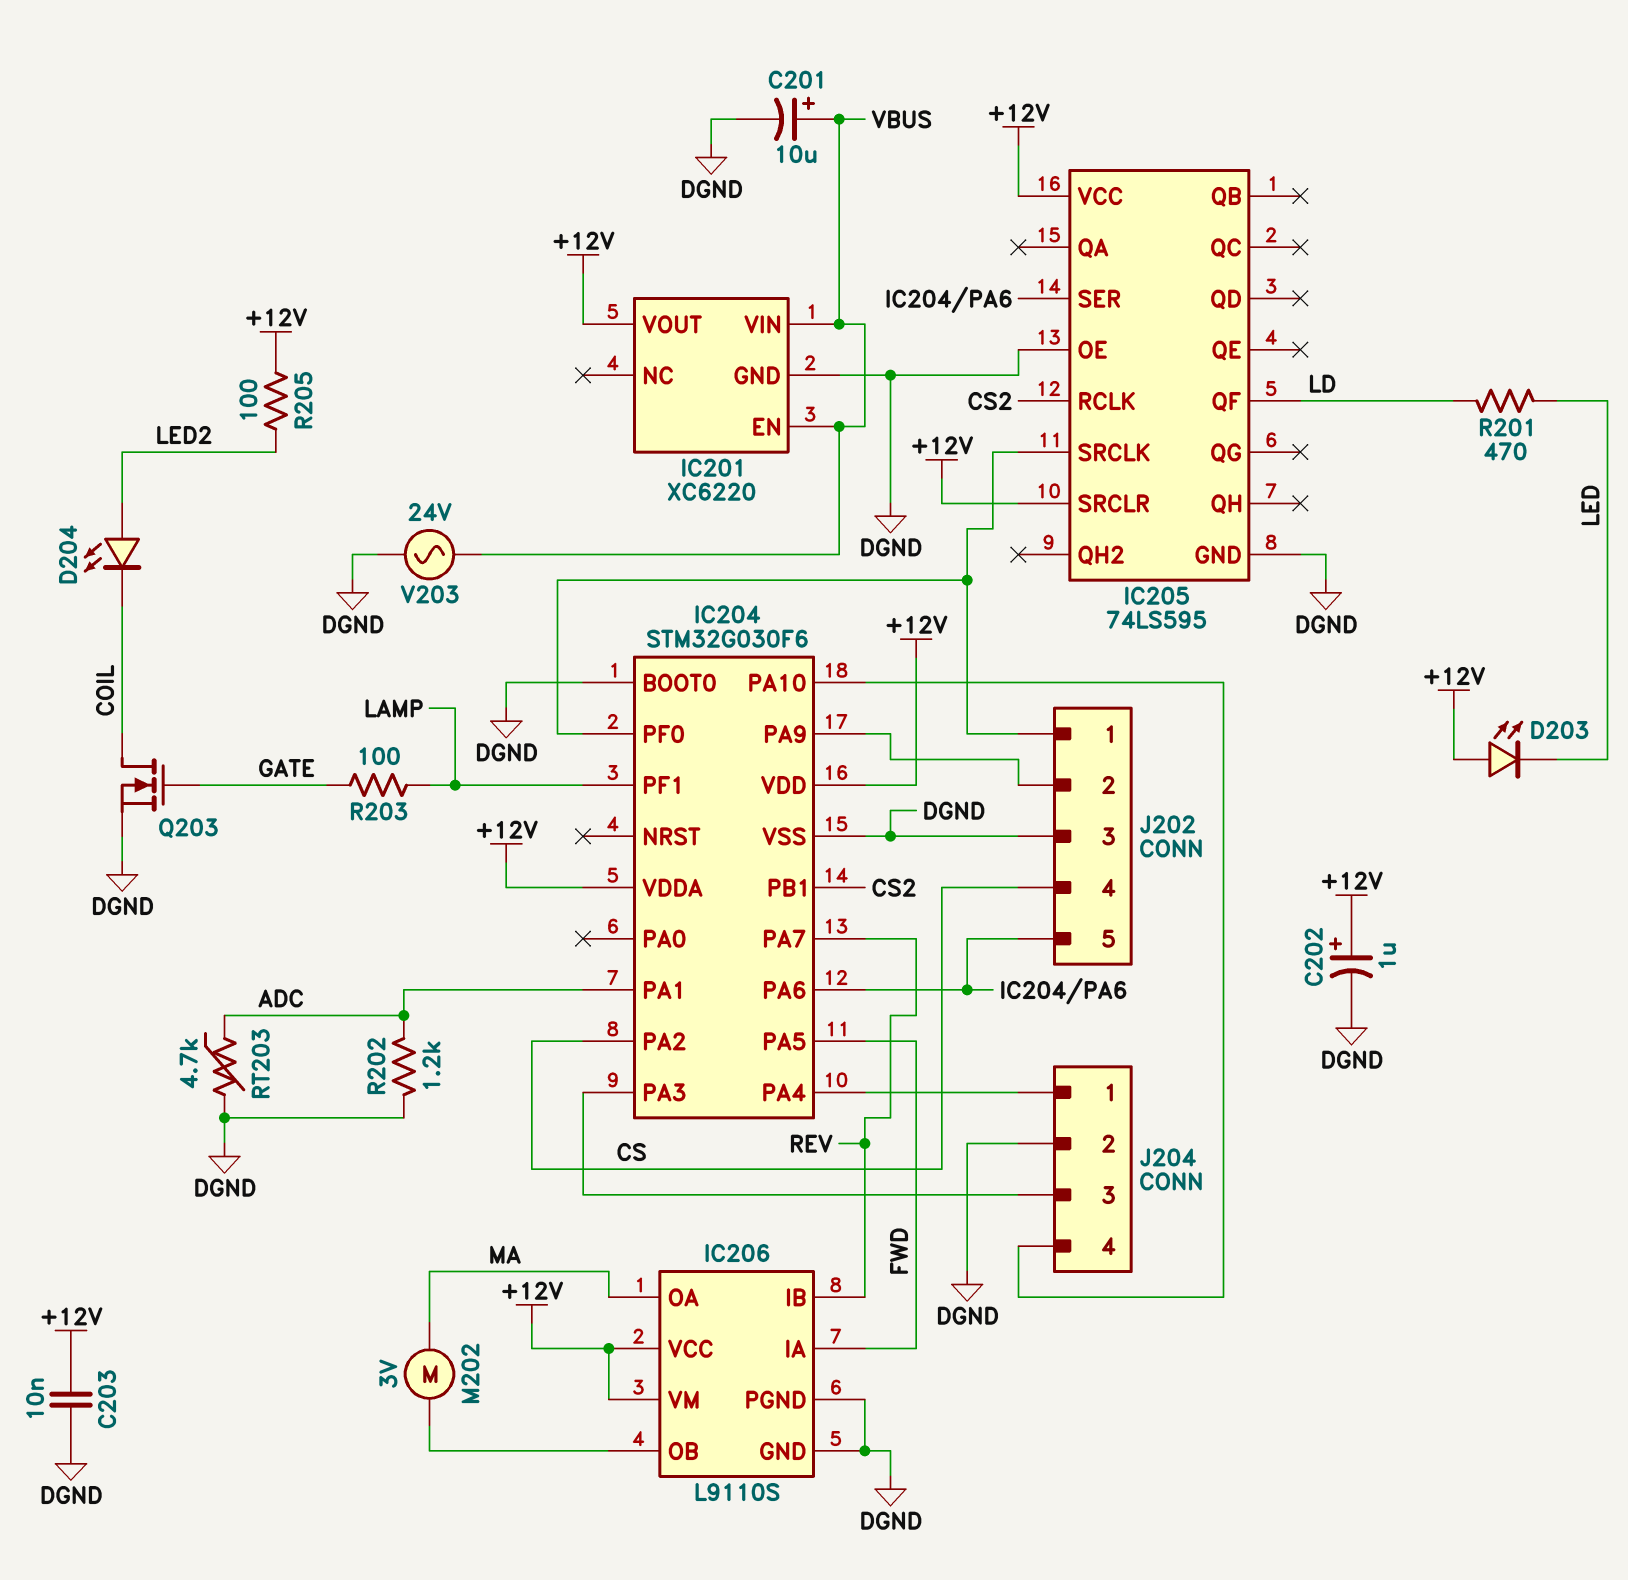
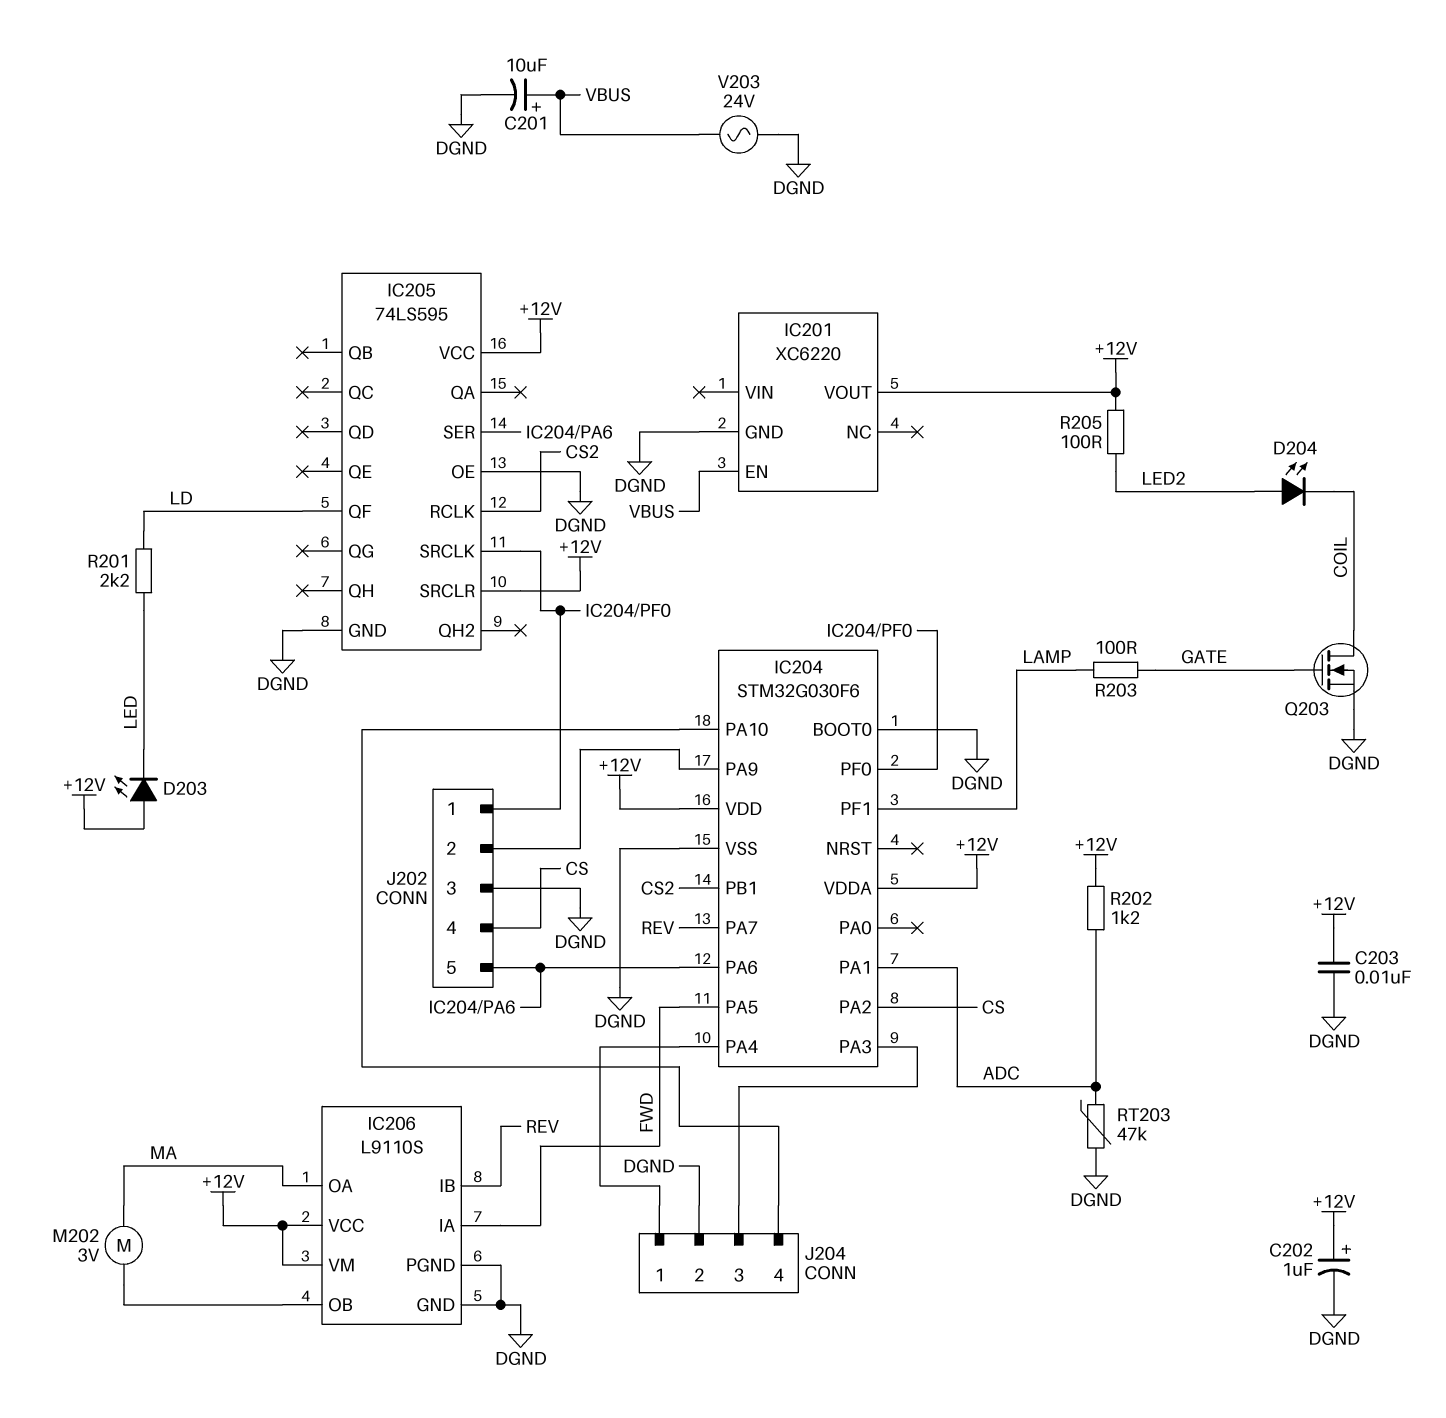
IC201 pin VIN: VBUS -> none
R201: 470 (LD, LED) -> 2.2k (LD, LED)
R202: 1.2k (ADC, DGND) -> 1.2k (+12V, ADC)
RT203: 4.7k (ADC, DGND) -> 47k (ADC, DGND)

